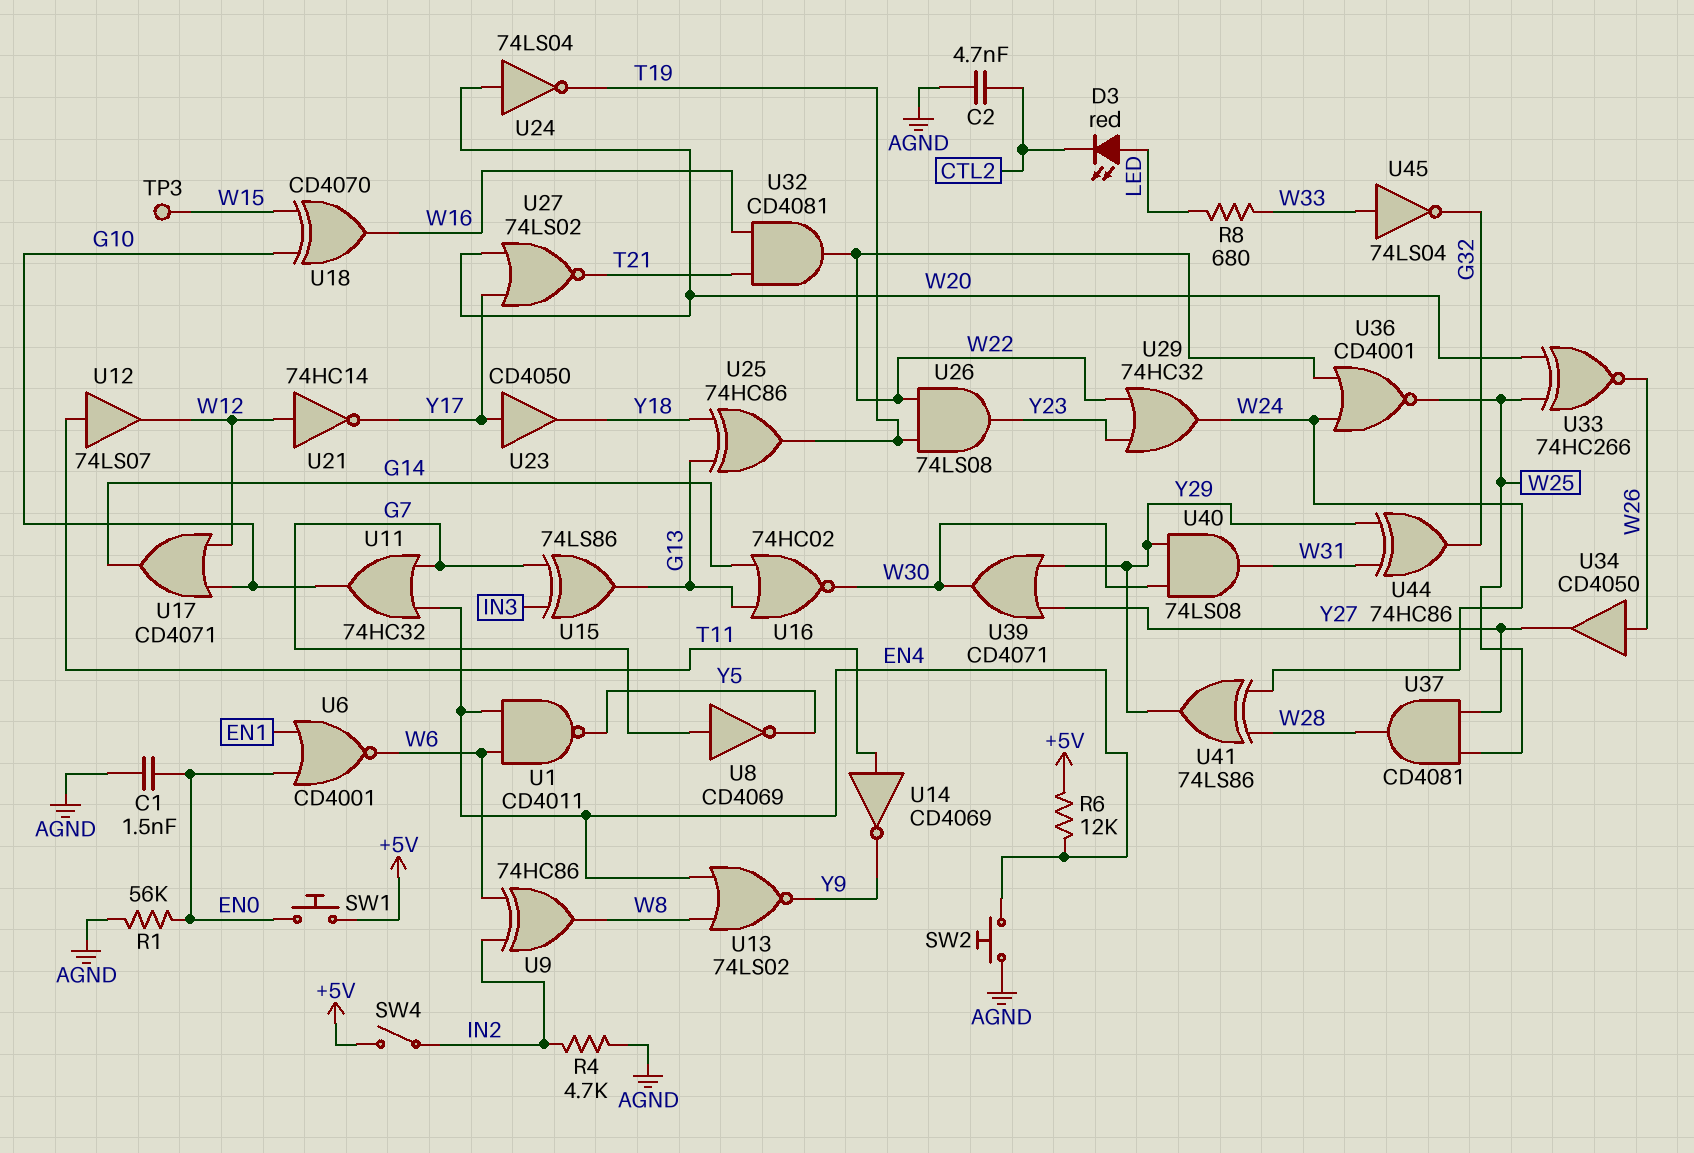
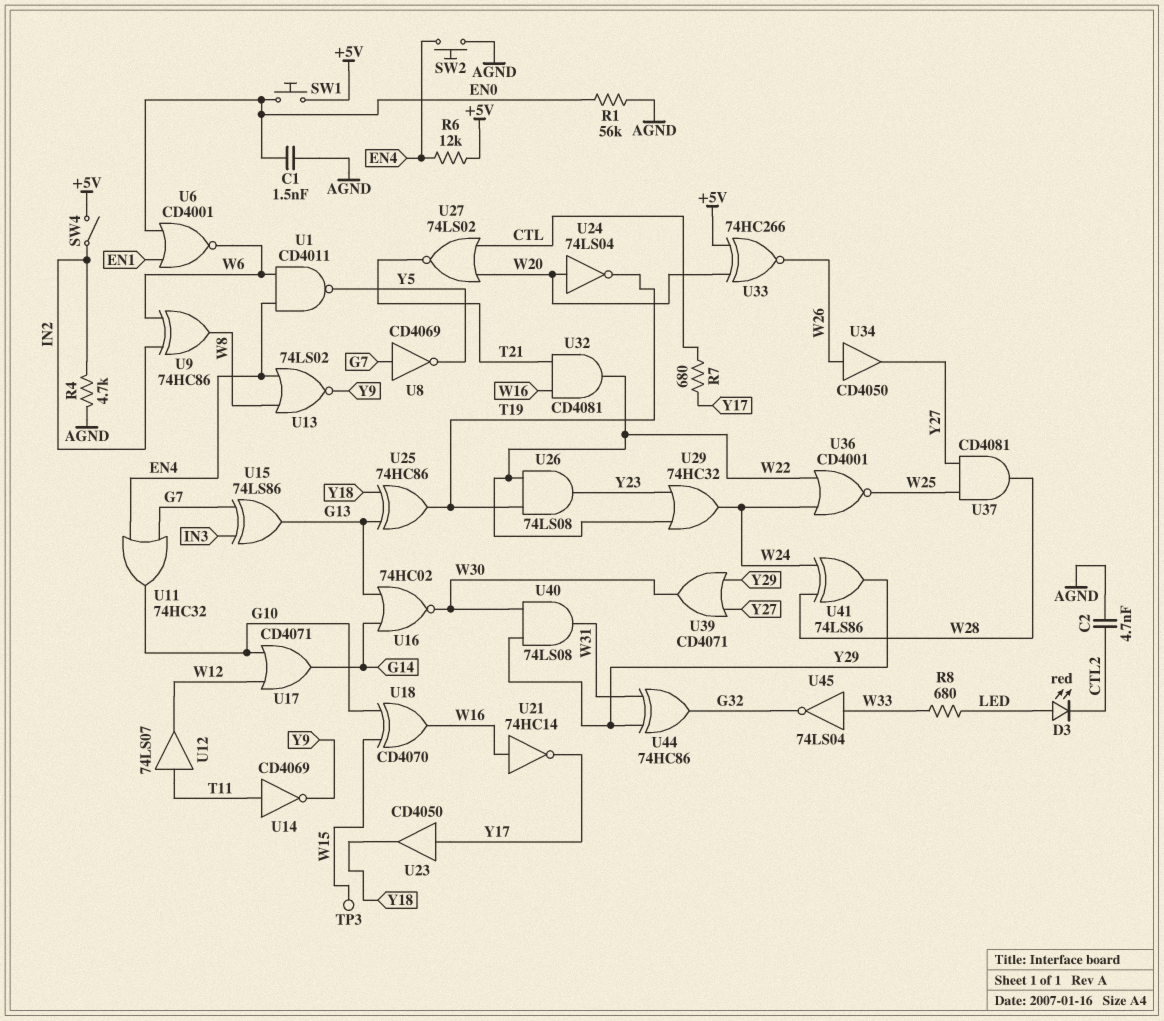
R7: none -> 680 (CTL, Y17)
U21: NOT 74HC14 (in W12, out Y17) -> NOT 74HC14 (in W16, out Y17)
U27: NOR 74LS02 (in W20, in Y17, out T21) -> NOR 74LS02 (in CTL, in W20, out T21)
U33: XNOR 74HC266 (in W20, in W25, out W26) -> XNOR 74HC266 (in +5V, in W20, out W26)

